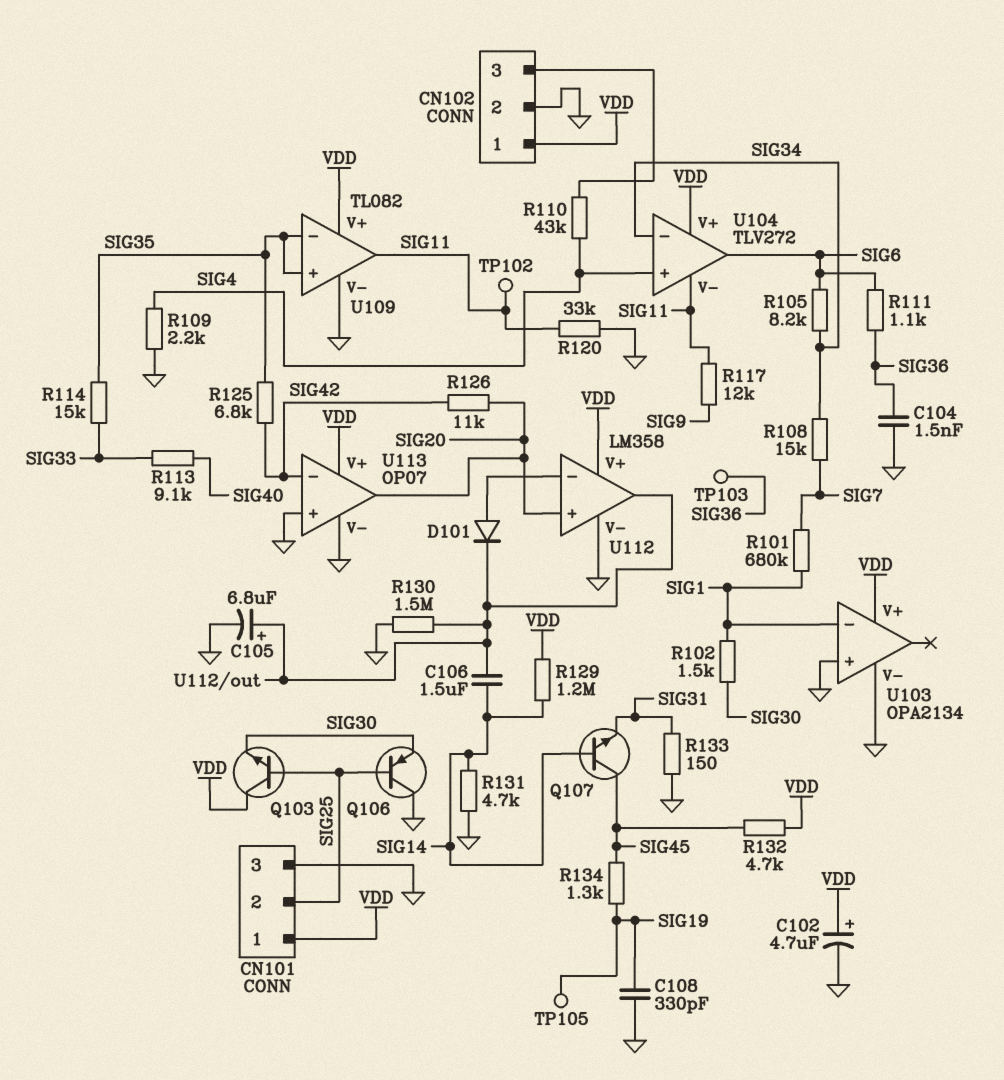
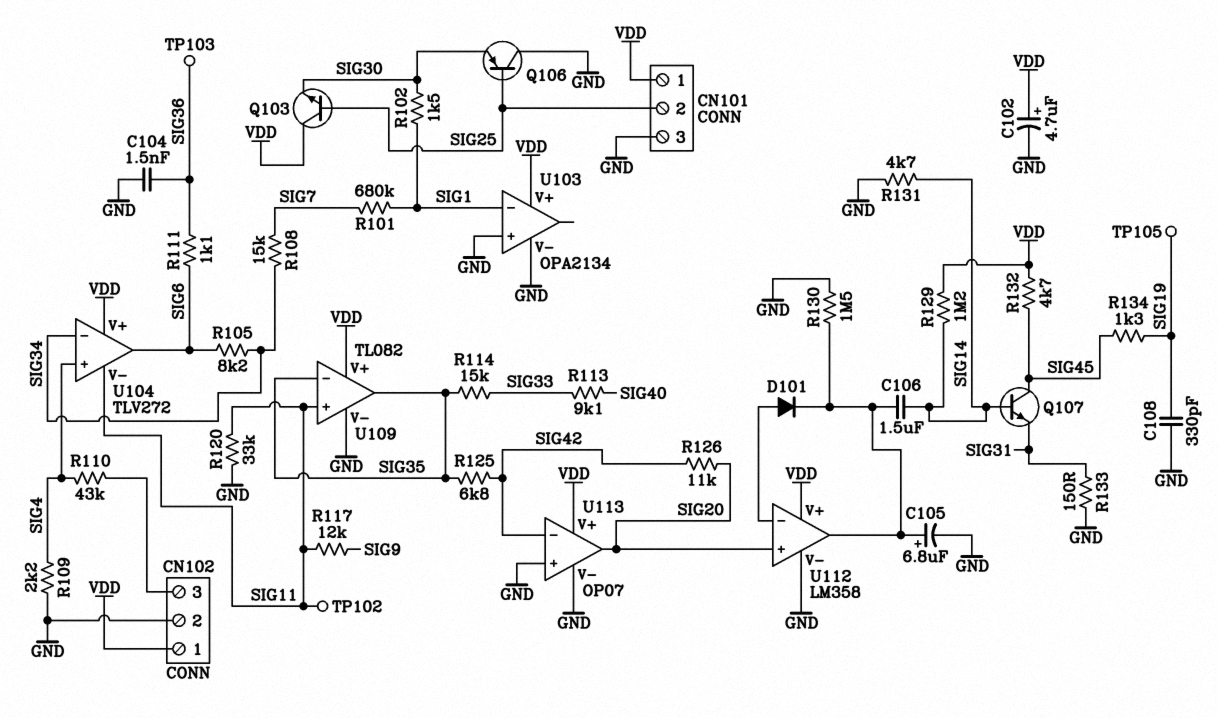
U109 pin in+: SIG35 -> SIG11
U109 pin out: SIG11 -> SIG35

